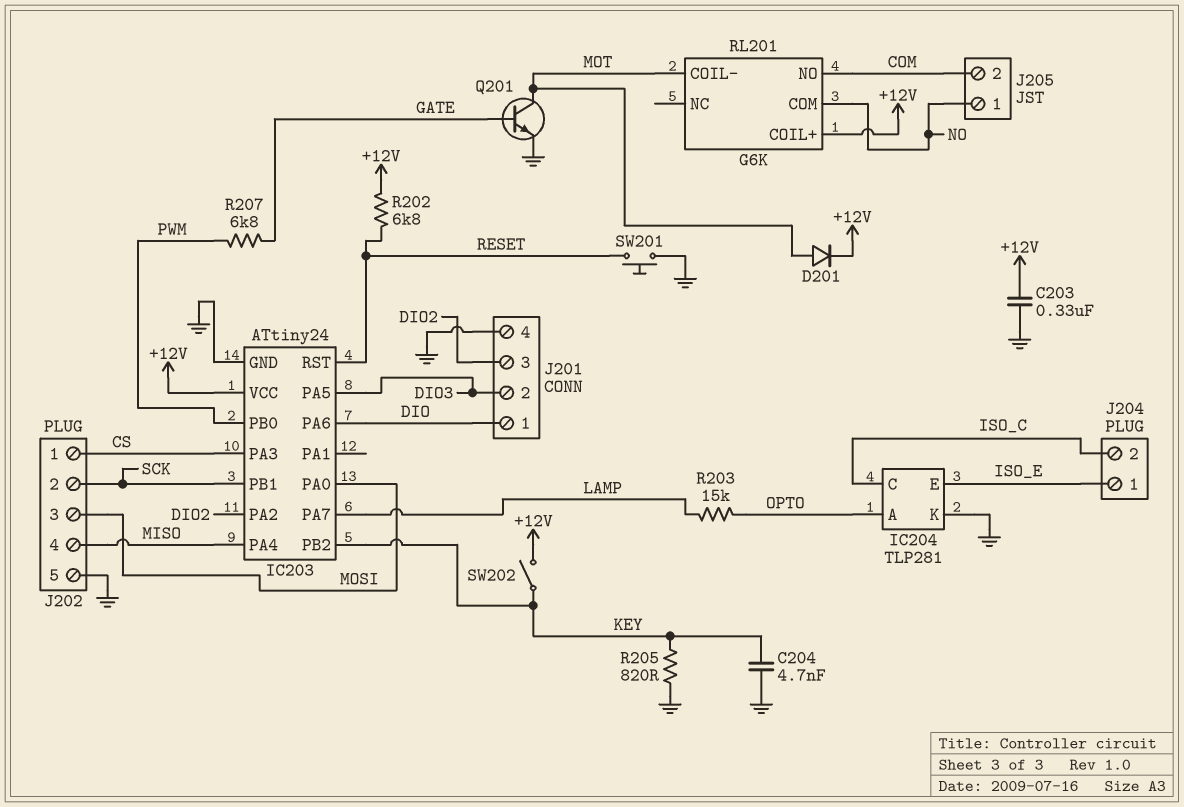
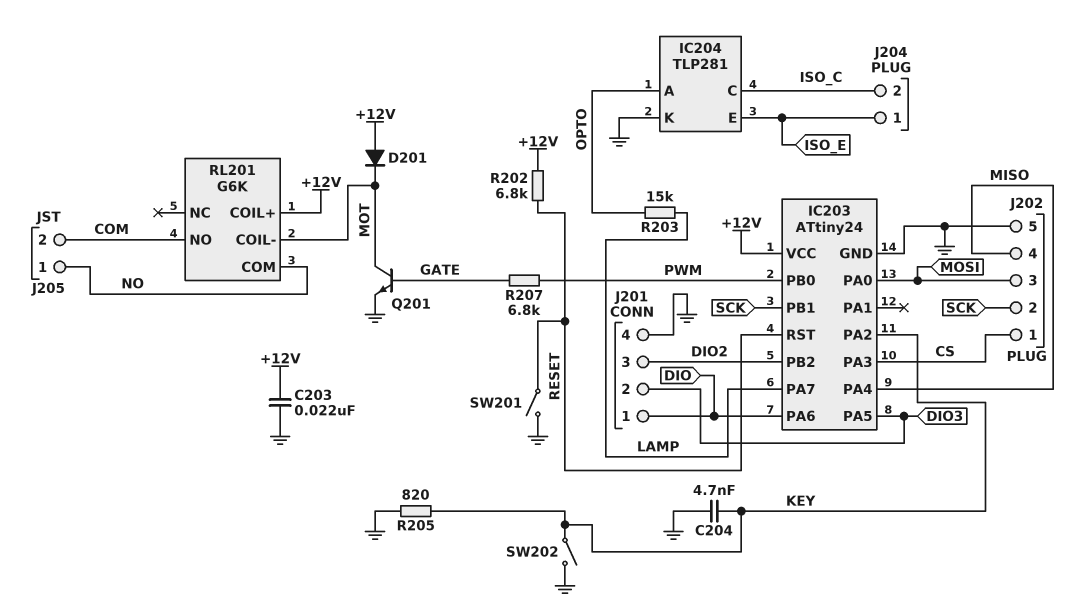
C203: 330nF (+12V, GND) -> 22nF (+12V, GND)
D201: diode (A MOT, K +12V) -> diode (A +12V, K MOT)
IC203 pin PA2: DIO2 -> KEY
IC203 pin PB2: KEY -> DIO2
SW201: button (GND, RESET) -> switch (GND, RESET)
SW202: switch (+12V, KEY) -> switch (GND, KEY)

